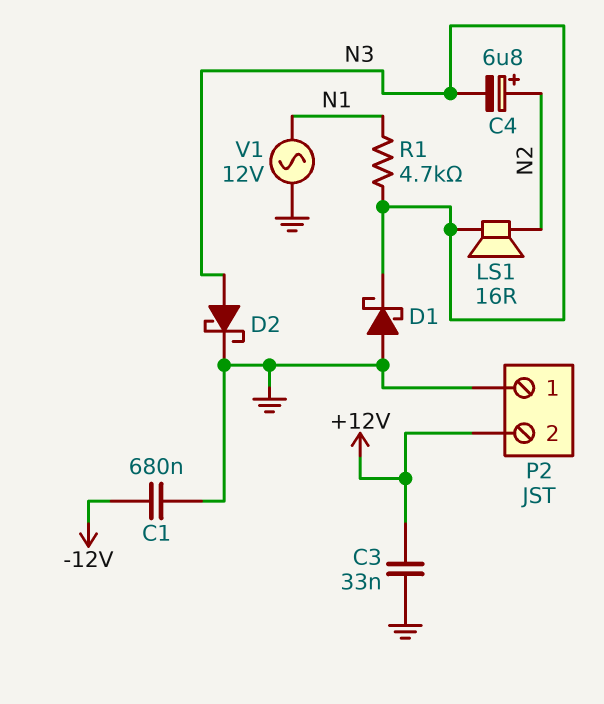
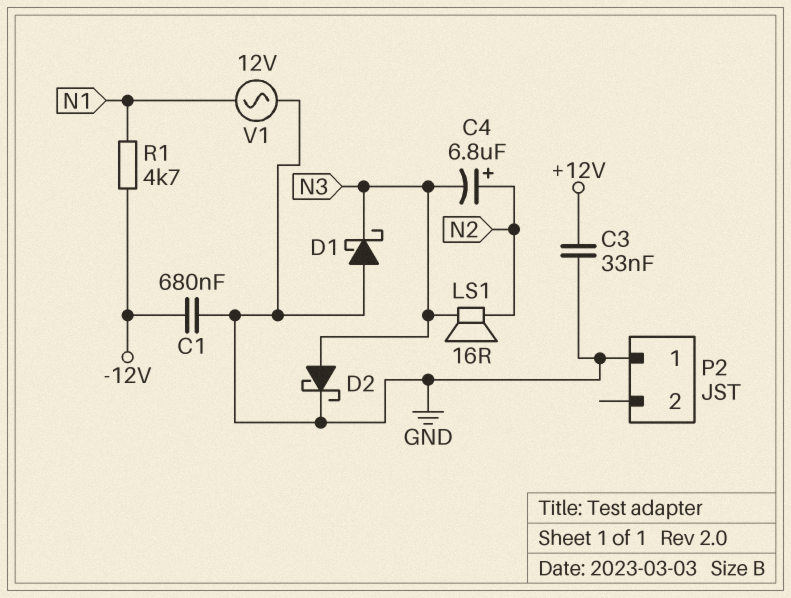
P2 pin 2: +12V -> none
R1: 4.7k (N1, N3) -> 4.7k (-12V, N1)

